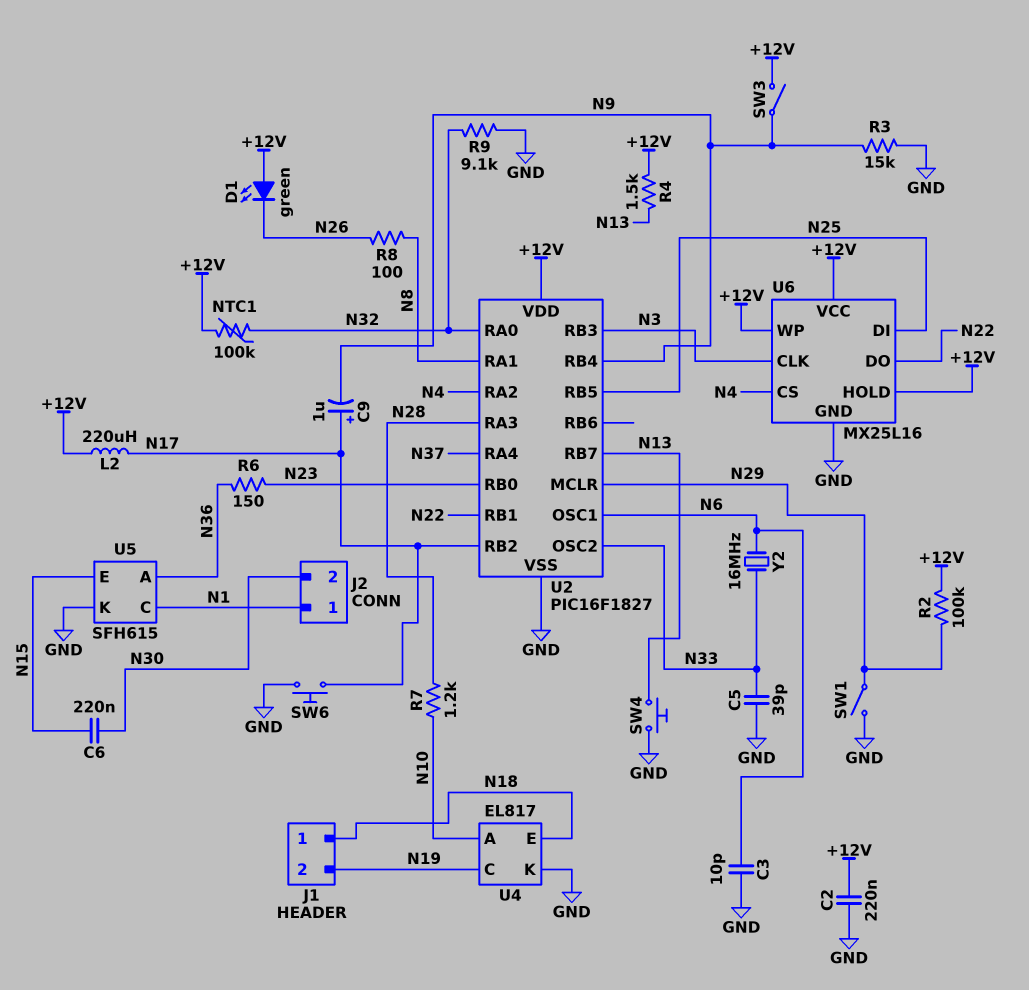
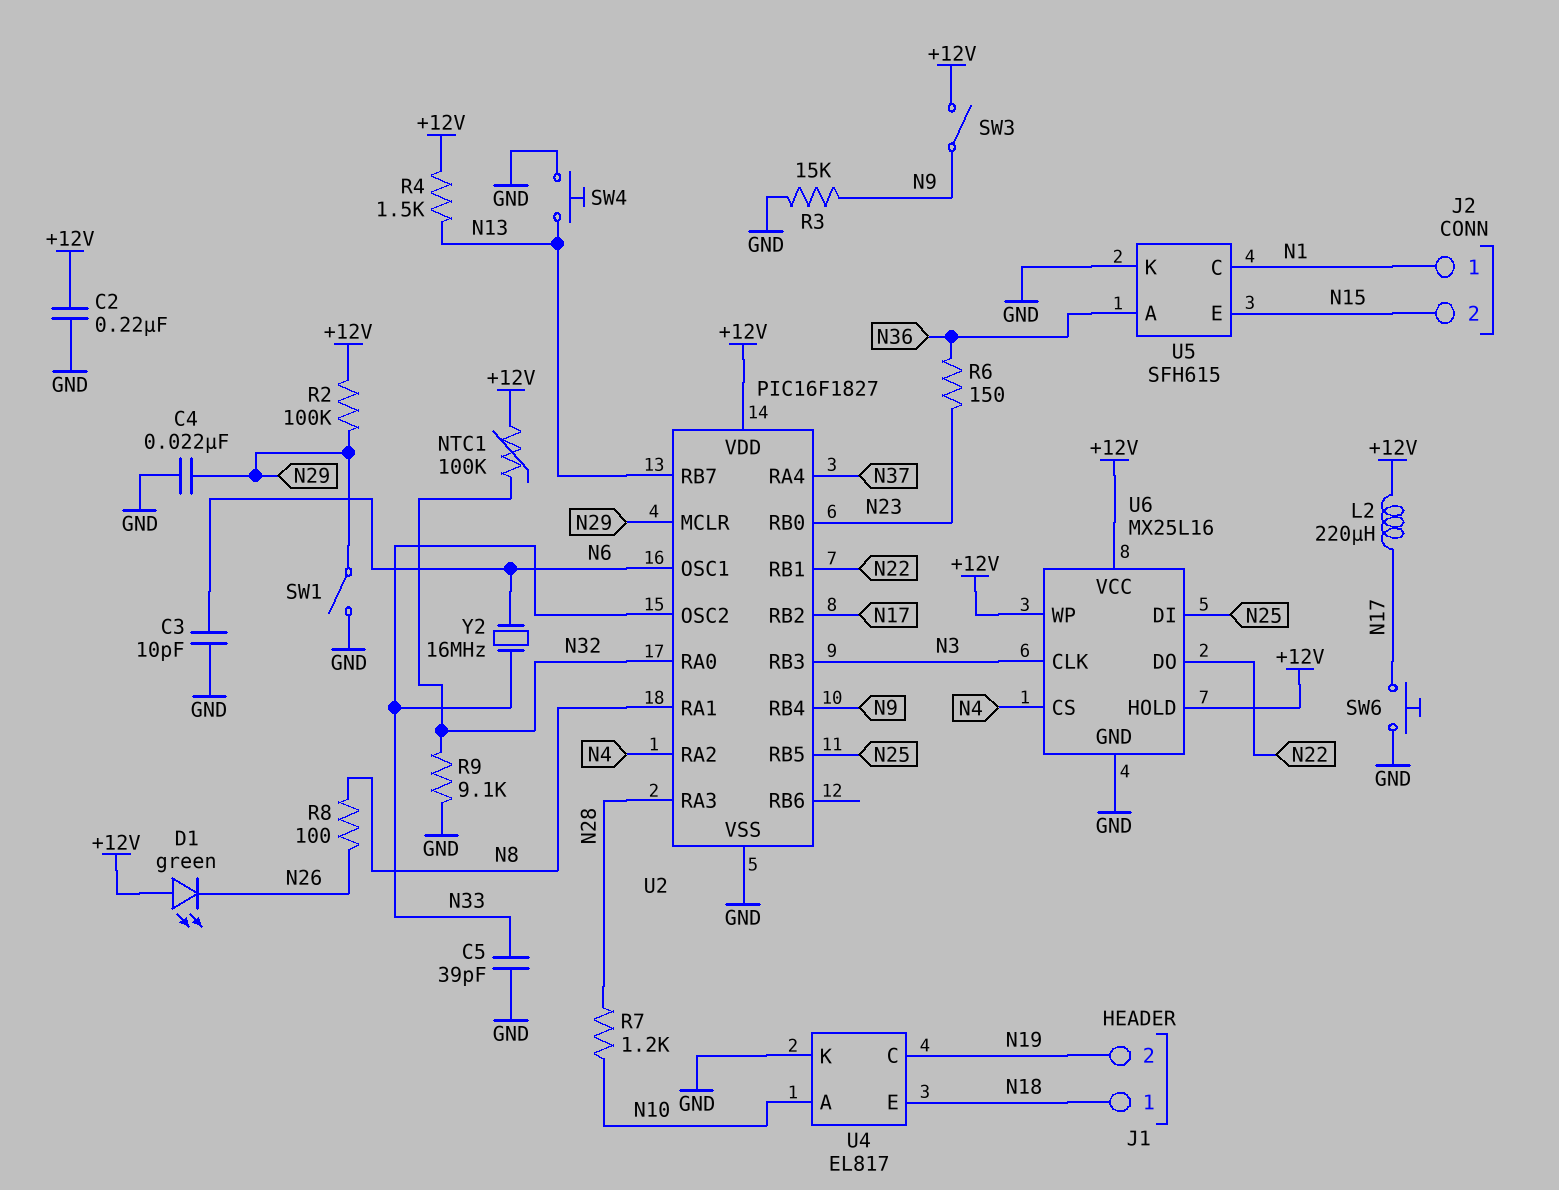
C4: none -> 22nF (GND, N29)
C6: 220nF (N15, N30) -> none
C9: 1uF (plus N17, minus N9) -> none
J2 pin 2: N30 -> N15

